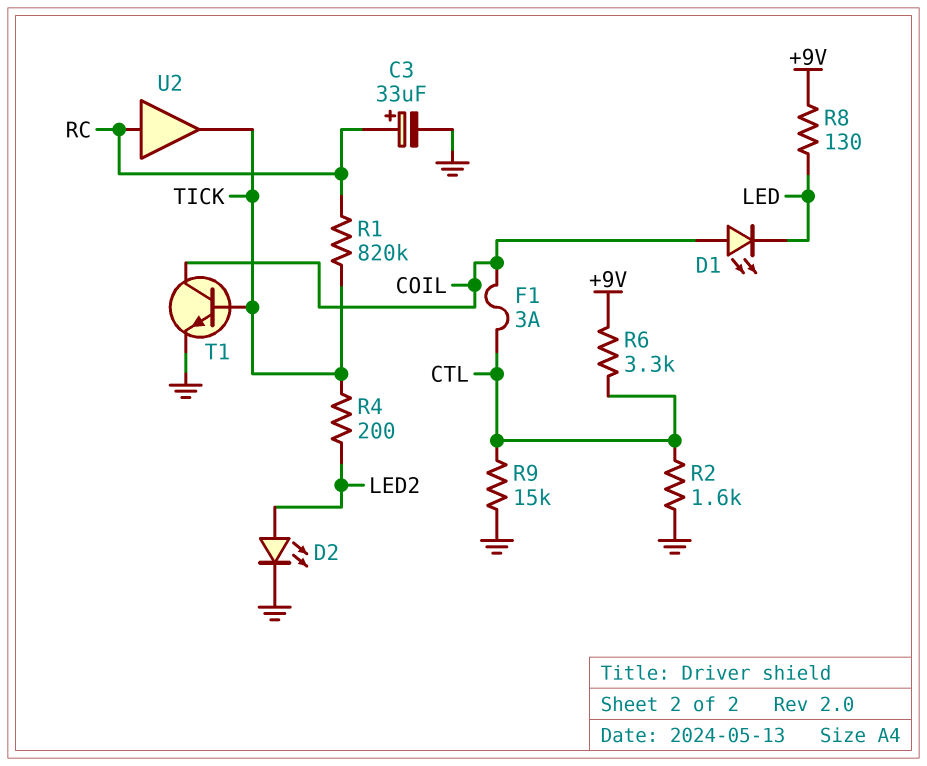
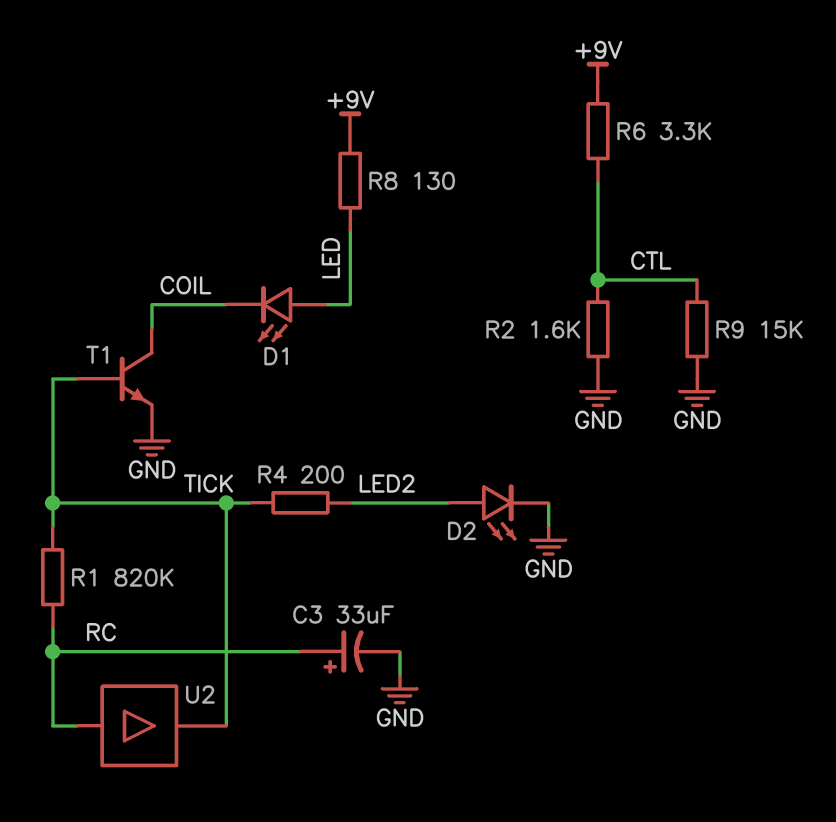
D1: LED (A COIL, K LED) -> LED (A LED, K COIL)
F1: 3A (COIL, CTL) -> none

